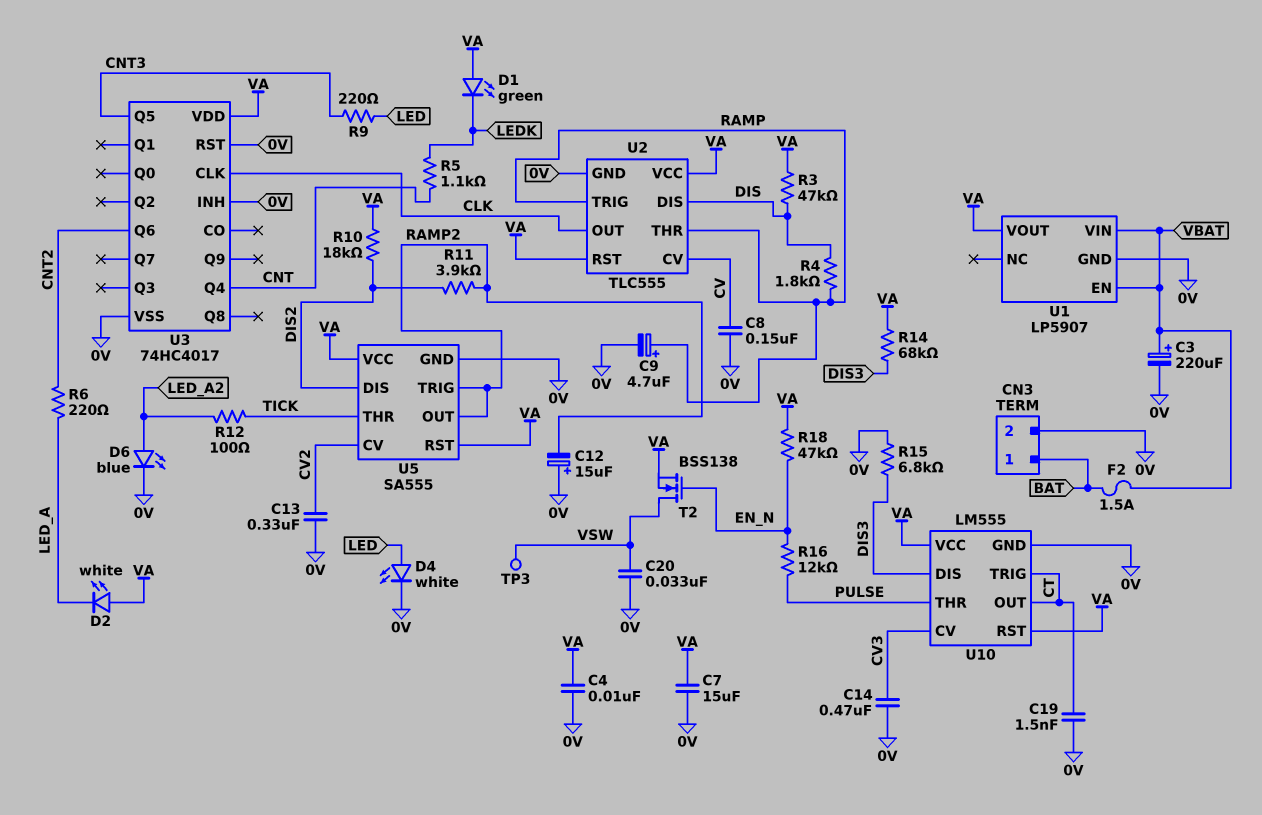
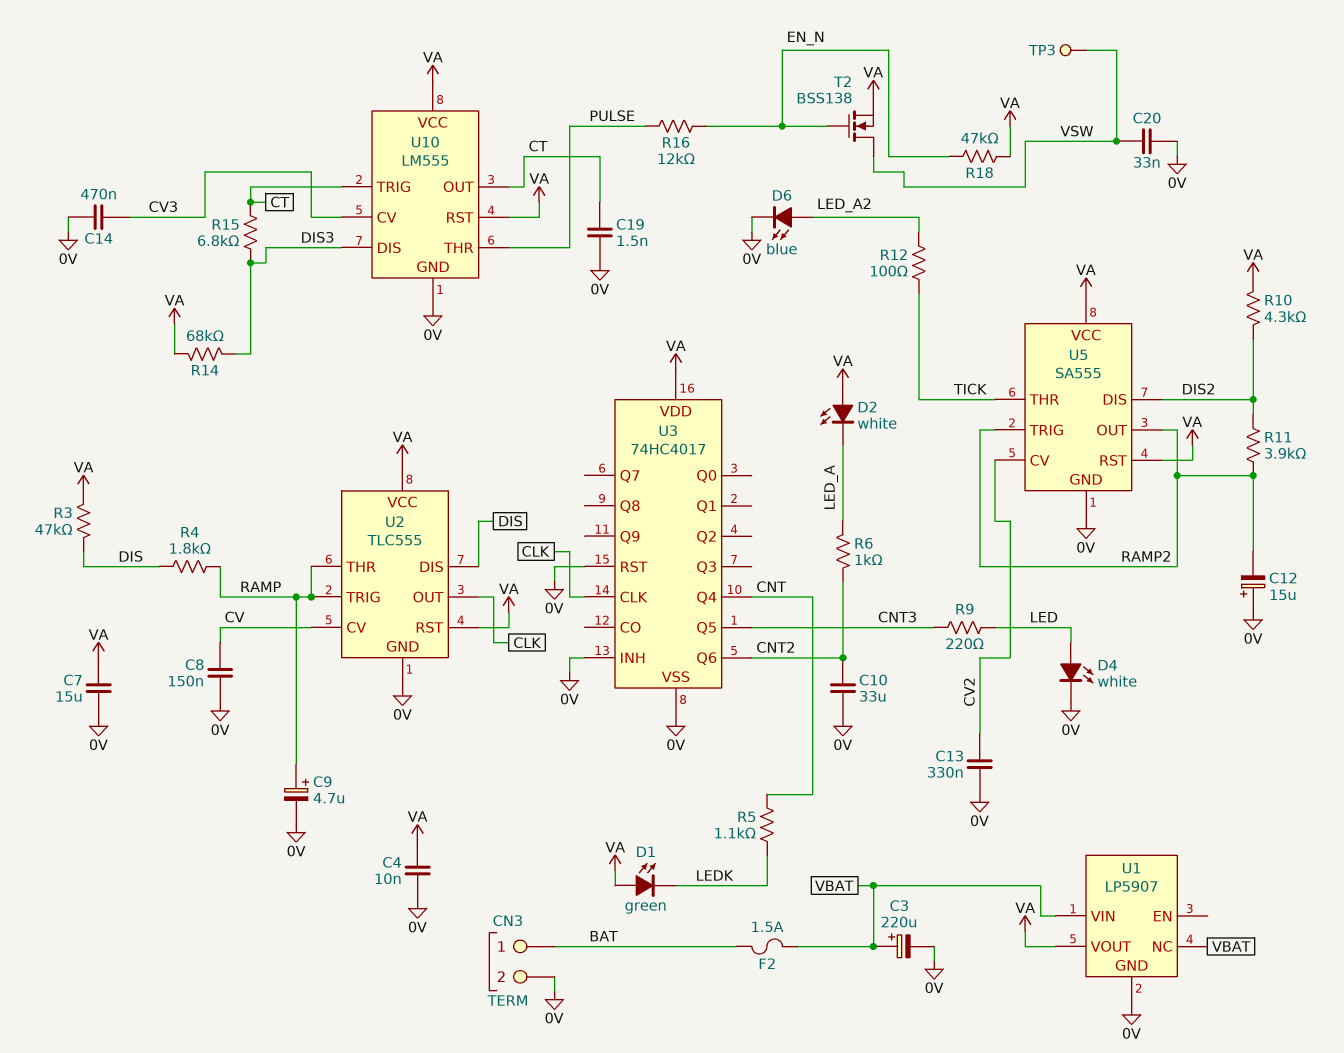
C10: none -> 33uF (0V, CNT2)
R6: 220 (CNT2, LED_A) -> 1k (CNT2, LED_A)
R10: 18k (DIS2, VA) -> 4.3k (DIS2, VA)
R15: 6.8k (0V, DIS3) -> 6.8k (CT, DIS3)
U1 pin EN: VBAT -> none
U1 pin NC: none -> VBAT

